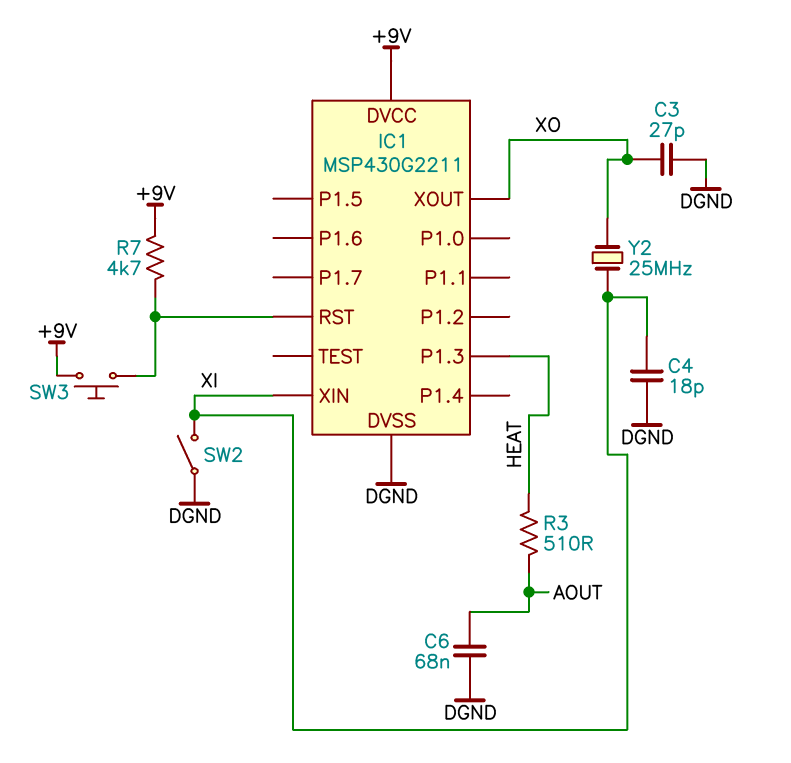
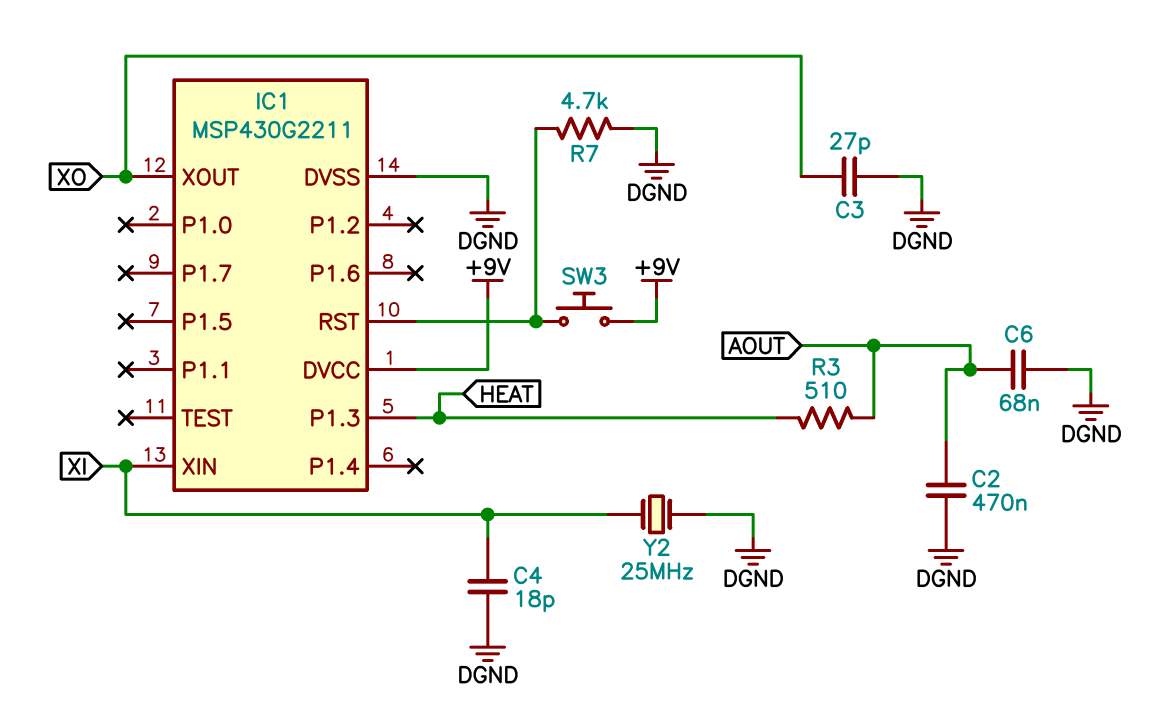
C2: none -> 470nF (AOUT, DGND)
R7: 4.7k (+9V, IC1/RST) -> 4.7k (DGND, IC1/RST)
SW2: switch (DGND, XI) -> none
Y2: 25MHz (XI, XO) -> 25MHz (DGND, XI)

